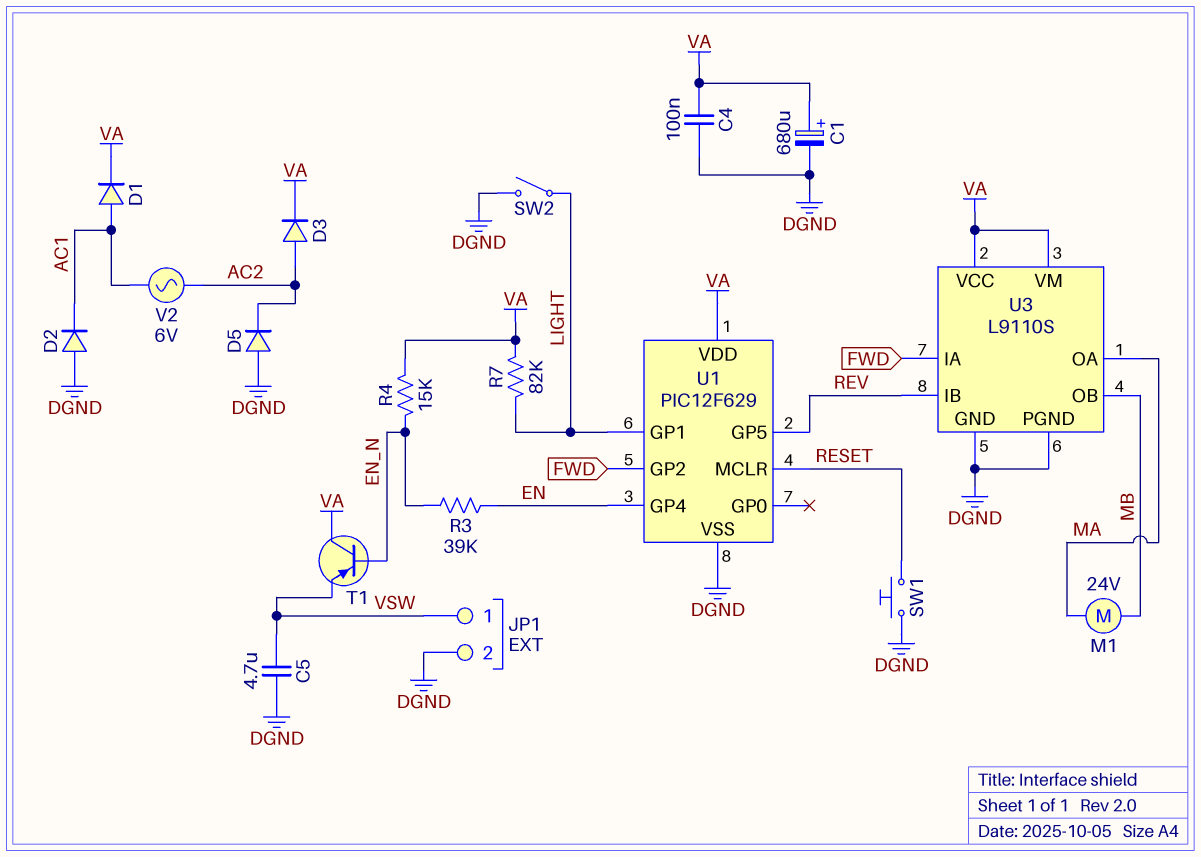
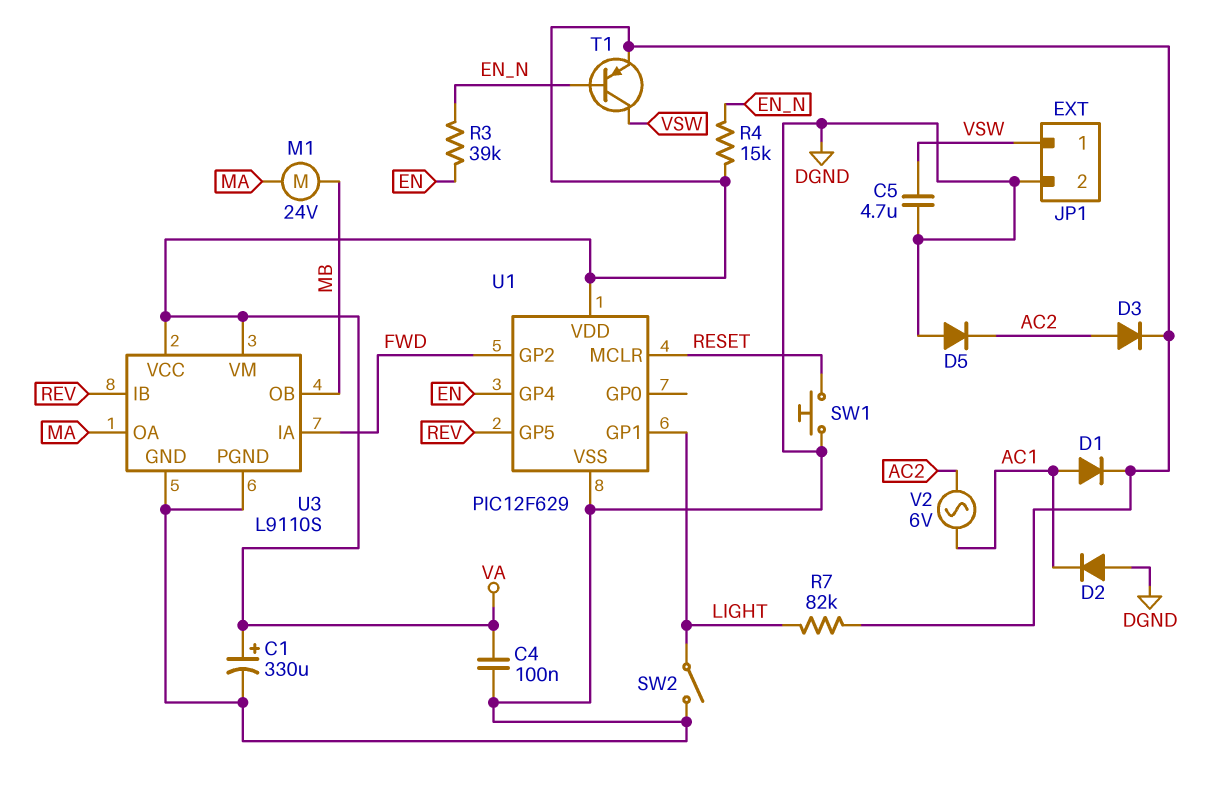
C1: 680uF (plus VA, minus DGND) -> 330uF (plus VA, minus DGND)
T1: PNP (B EN_N, C VA, E VSW) -> PNP (B EN_N, C VSW, E VA)

